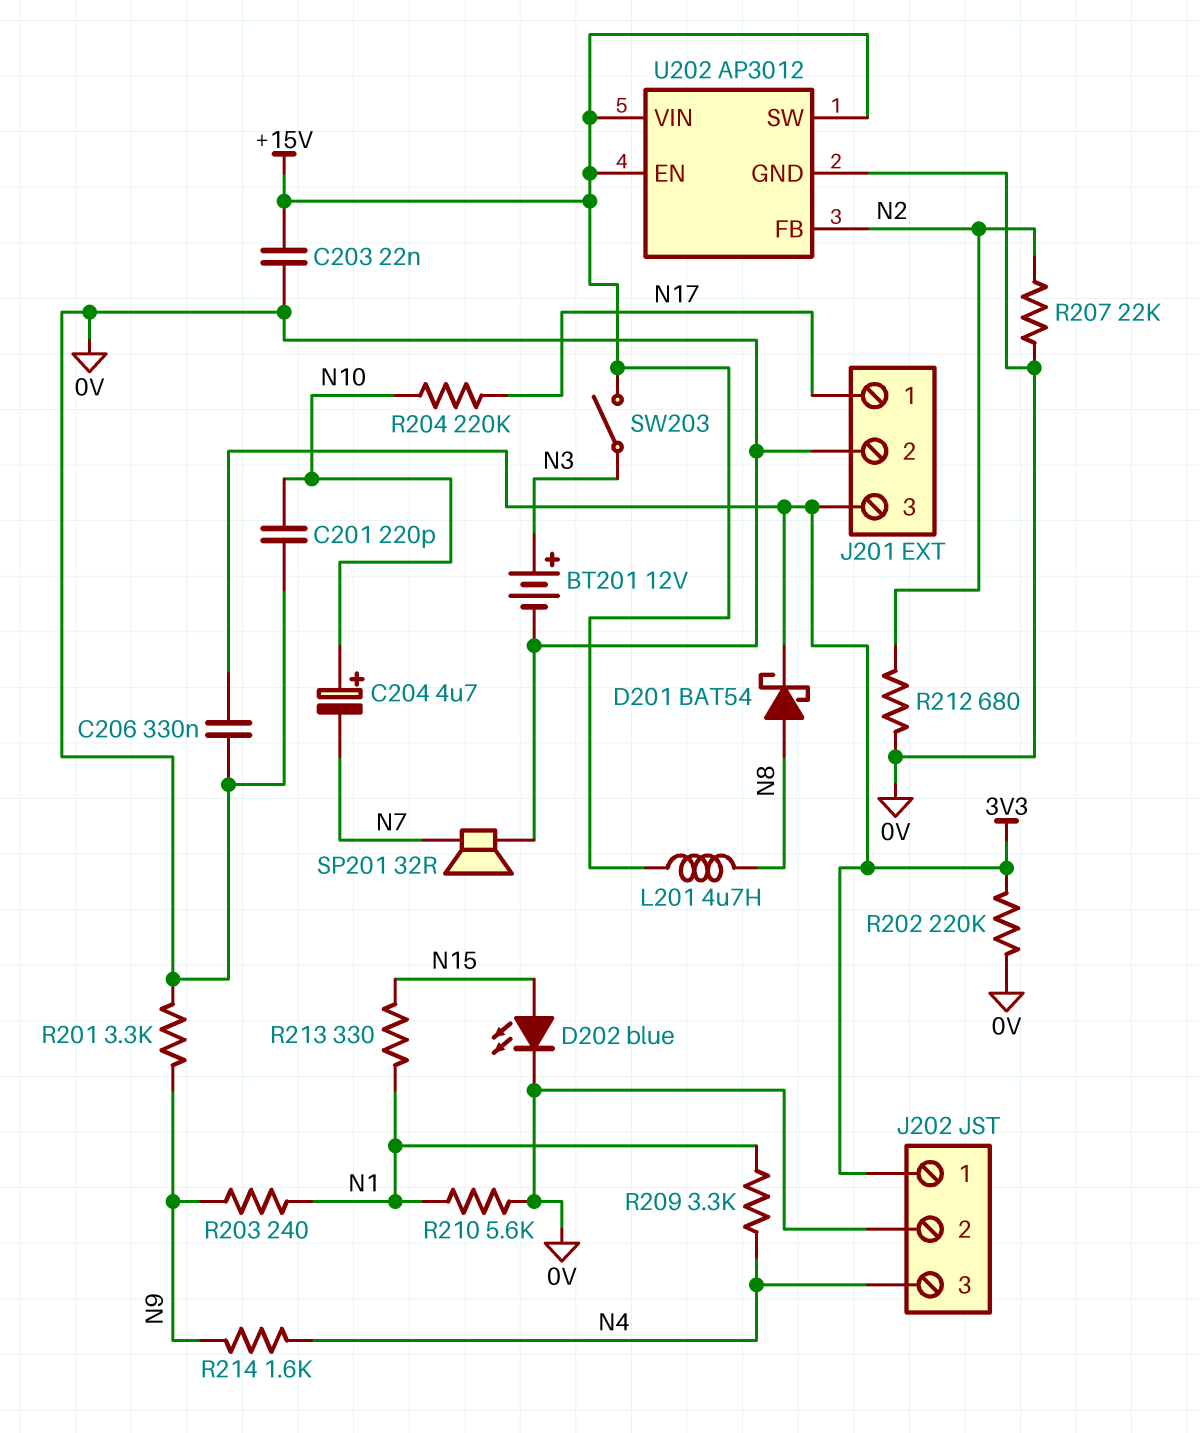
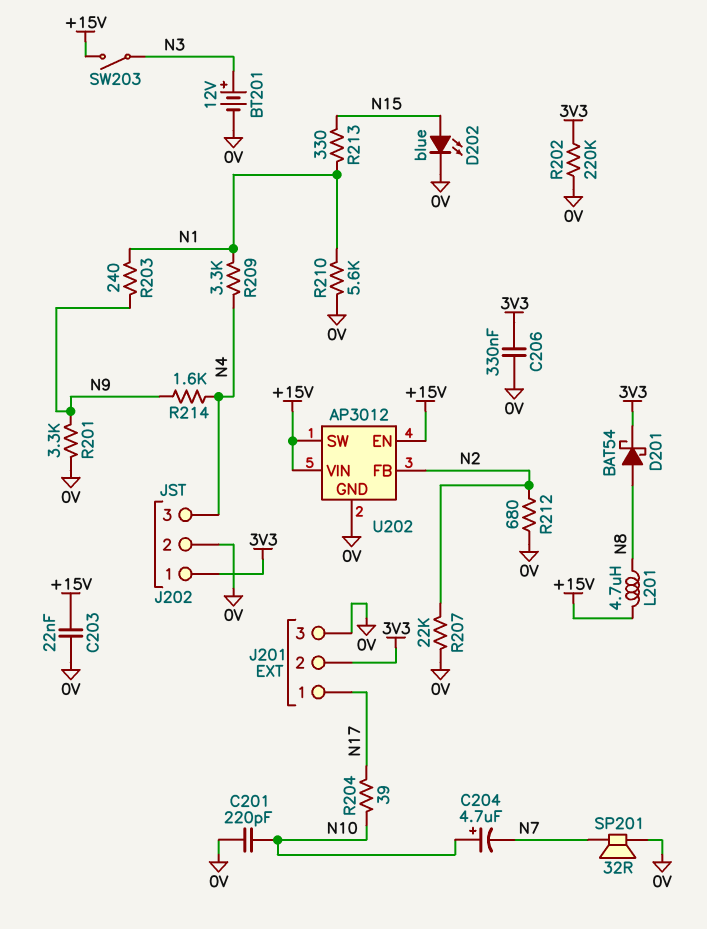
J201 pin 2: 0V -> 3V3
J201 pin 3: 3V3 -> 0V
R204: 220k (N10, N17) -> 39 (N10, N17)

